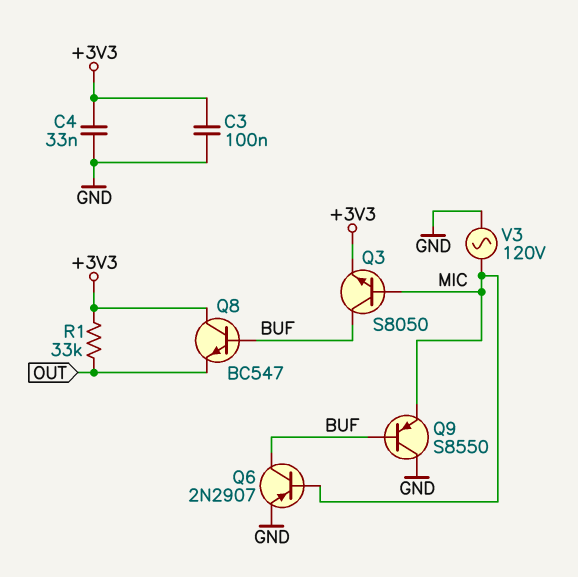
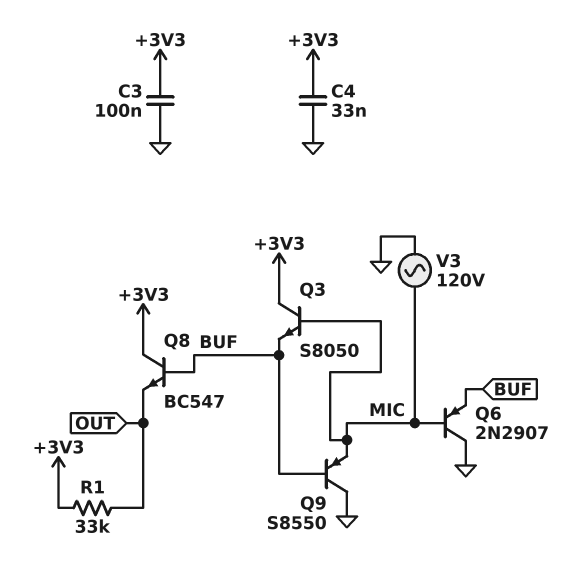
Q3: NPN S8050 (B MIC, C BUF, E +3V3) -> NPN S8050 (B MIC, C +3V3, E BUF)
Q6: PNP 2N2907 (B MIC, C BUF, E GND) -> PNP 2N2907 (B MIC, C GND, E BUF)

